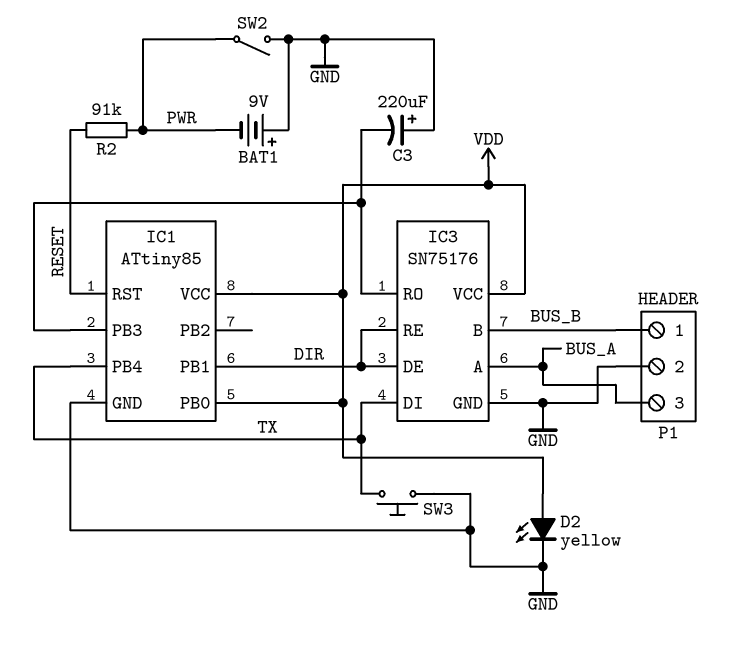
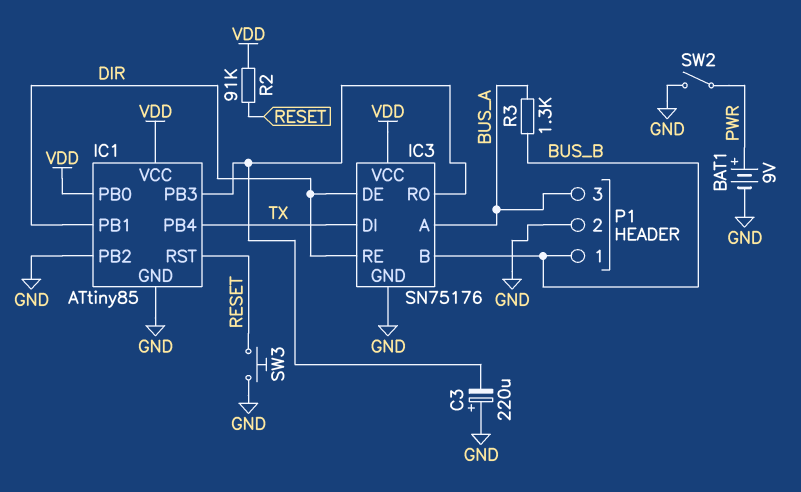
BAT1: 9V (plus GND, minus PWR) -> 9V (plus PWR, minus GND)
D2: LED yellow (A VDD, K GND) -> none
IC1 pin PB2: none -> GND
R2: 91k (PWR, RESET) -> 91k (RESET, VDD)
R3: none -> 1.3k (BUS_A, BUS_B)
SW3: button (GND, TX) -> button (GND, RESET)

